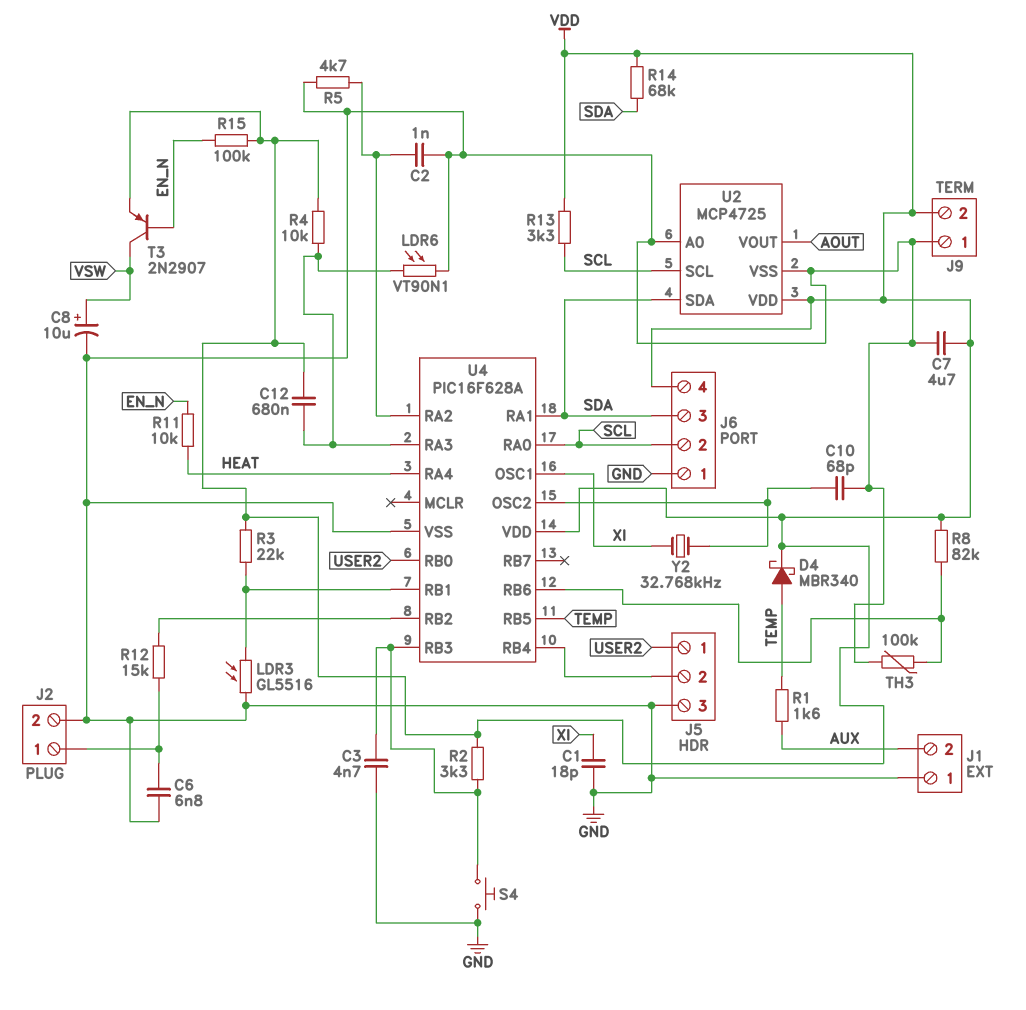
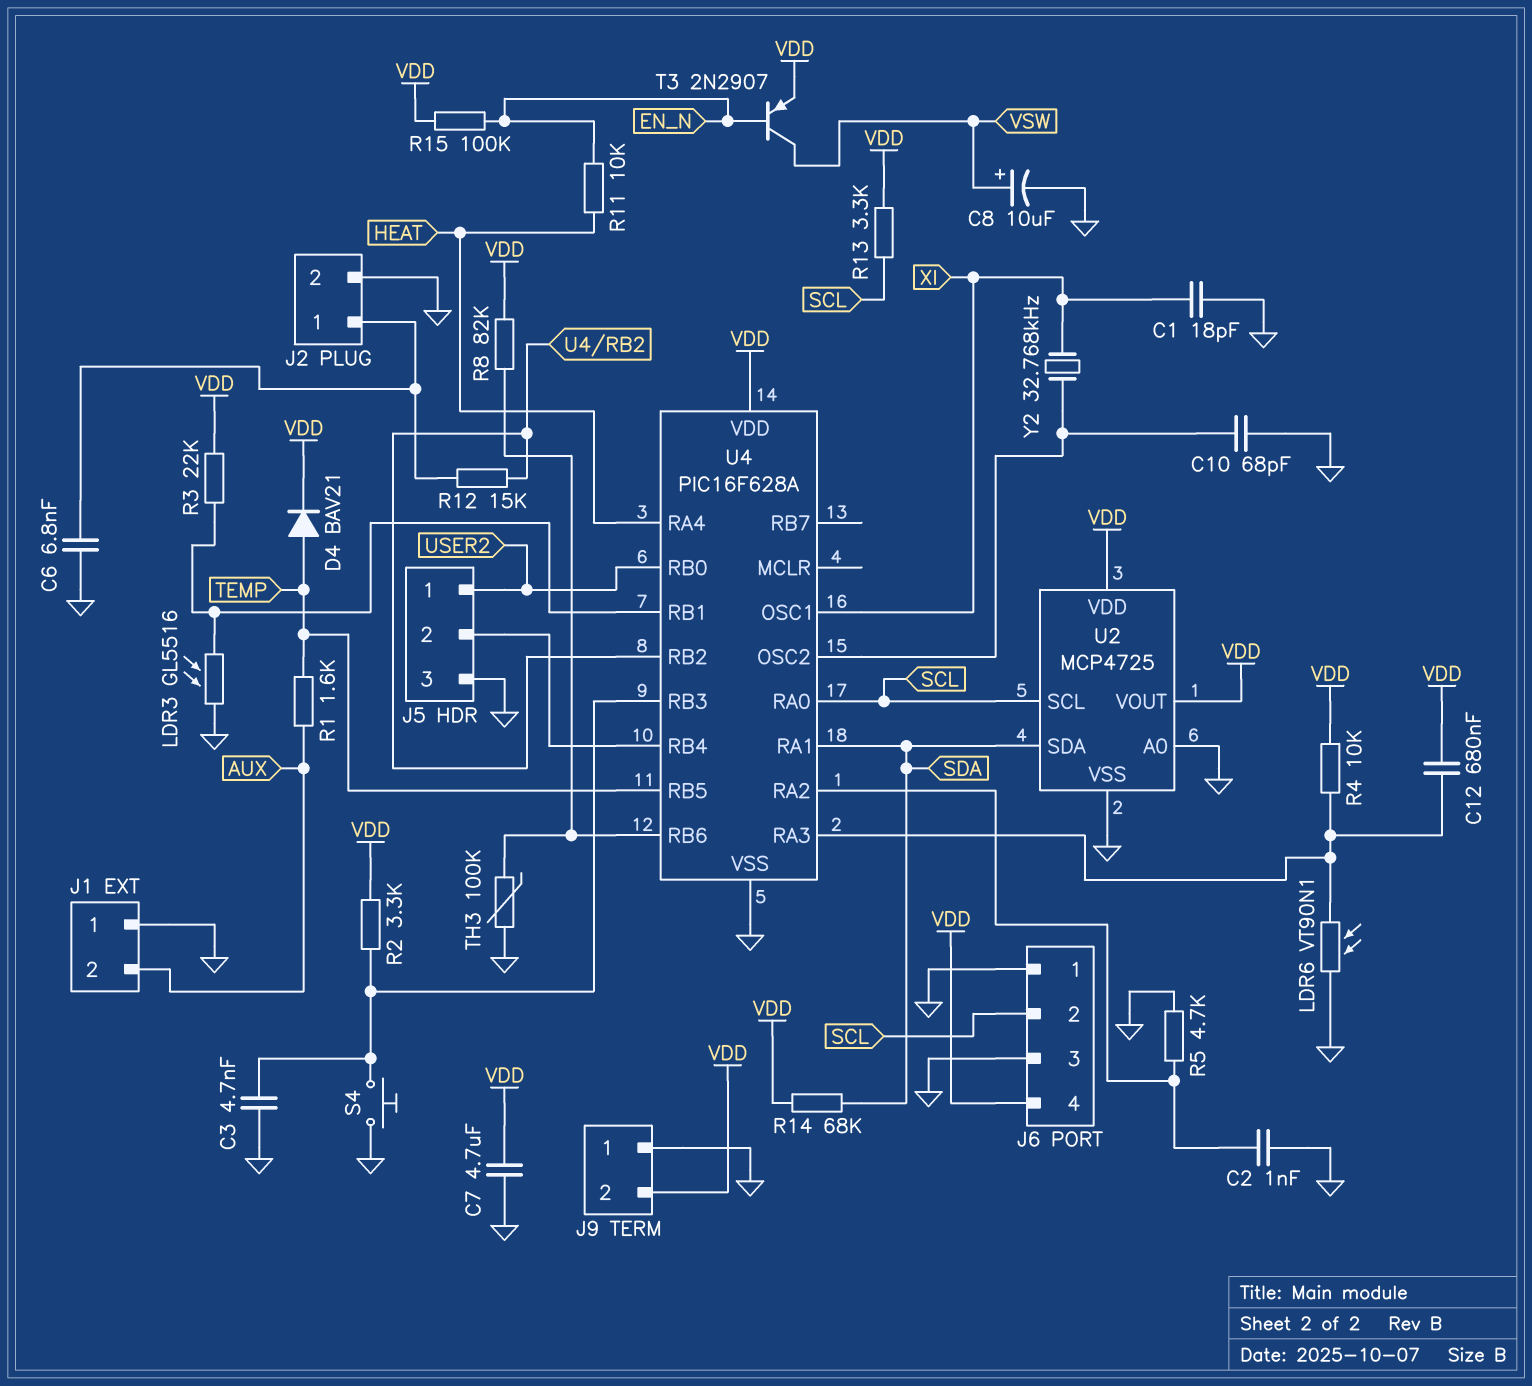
D4: schottky MBR340 (A TEMP, K VDD) -> diode BAV21 (A TEMP, K VDD)
J6 pin 3: SDA -> GND
U2 pin VOUT: AOUT -> VDD

